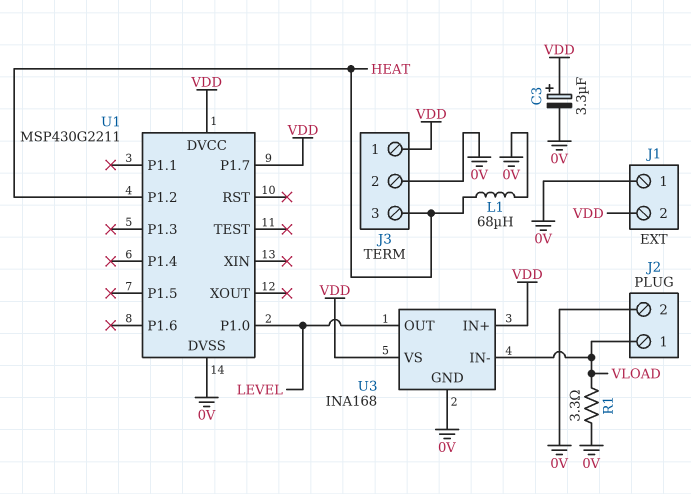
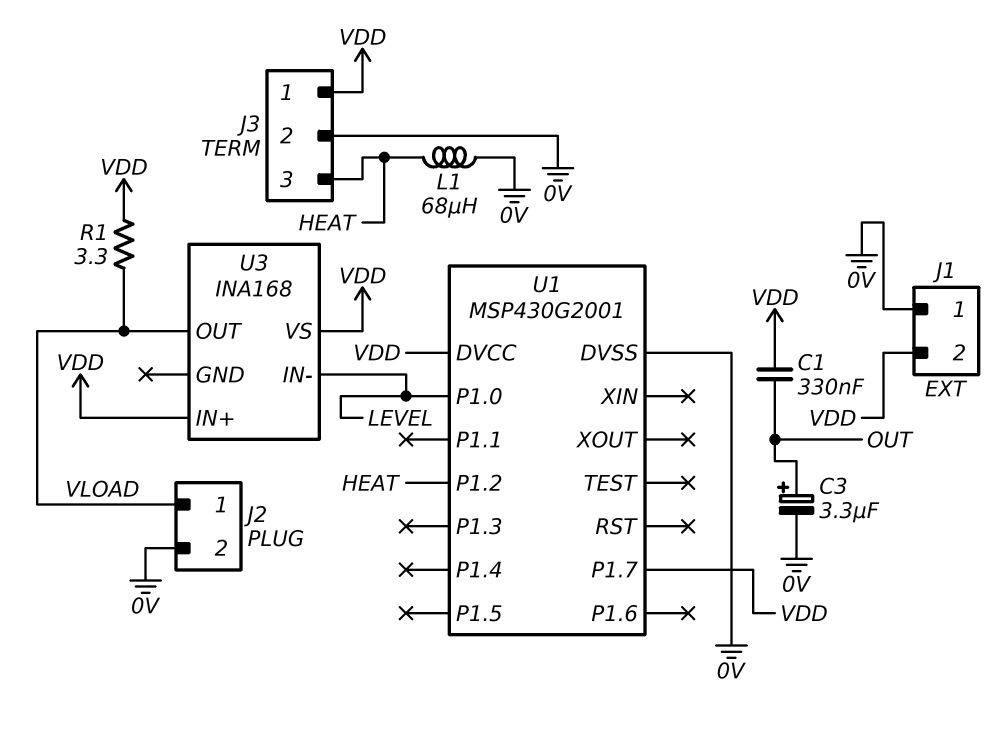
C1: none -> 330nF (OUT, VDD)
C3: 3.3uF (plus VDD, minus 0V) -> 3.3uF (plus OUT, minus 0V)
R1: 3.3 (0V, VLOAD) -> 3.3 (VDD, VLOAD)
U1: MSP430G2211 -> MSP430G2001
U3 pin GND: 0V -> none
U3 pin IN-: VLOAD -> LEVEL
U3 pin OUT: LEVEL -> VLOAD

